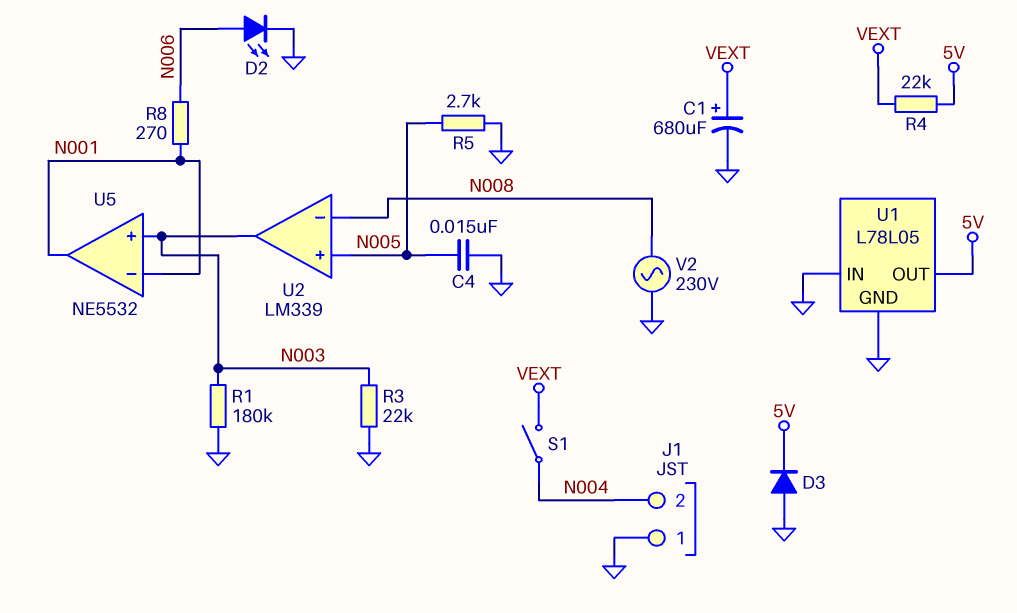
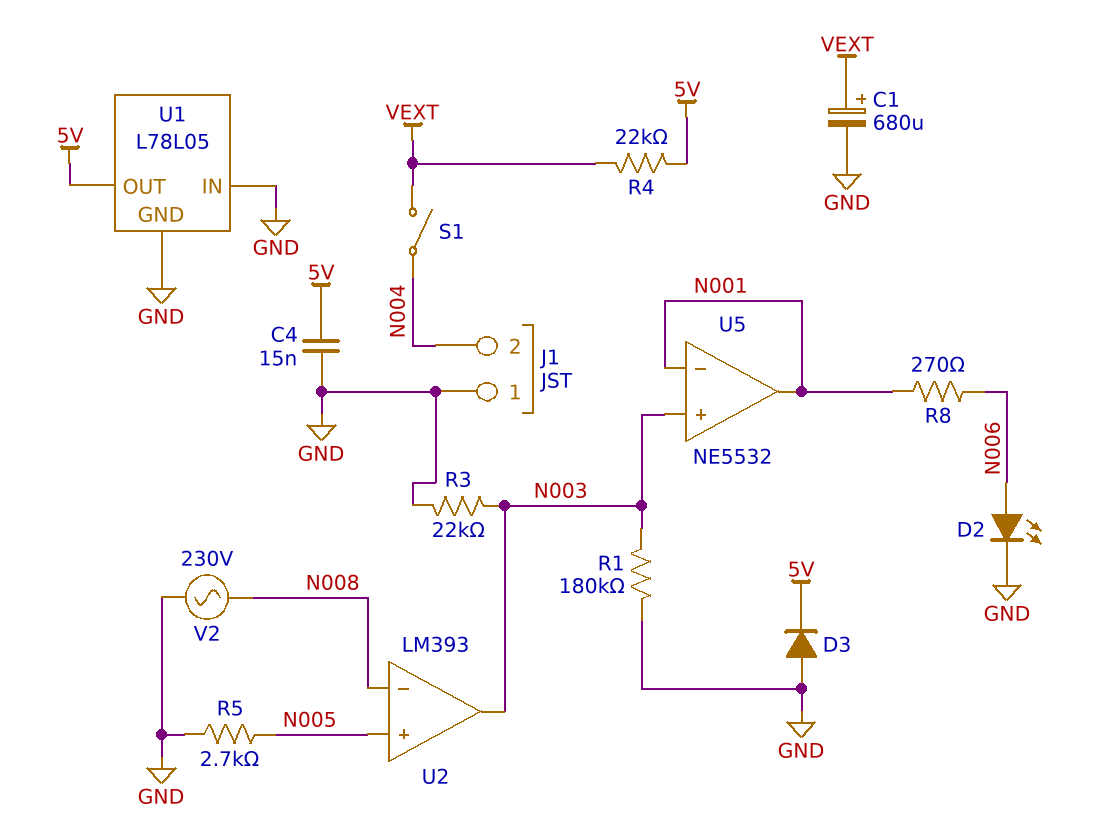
C4: 15nF (GND, N005) -> 15nF (5V, GND)
U2: LM339 -> LM393

